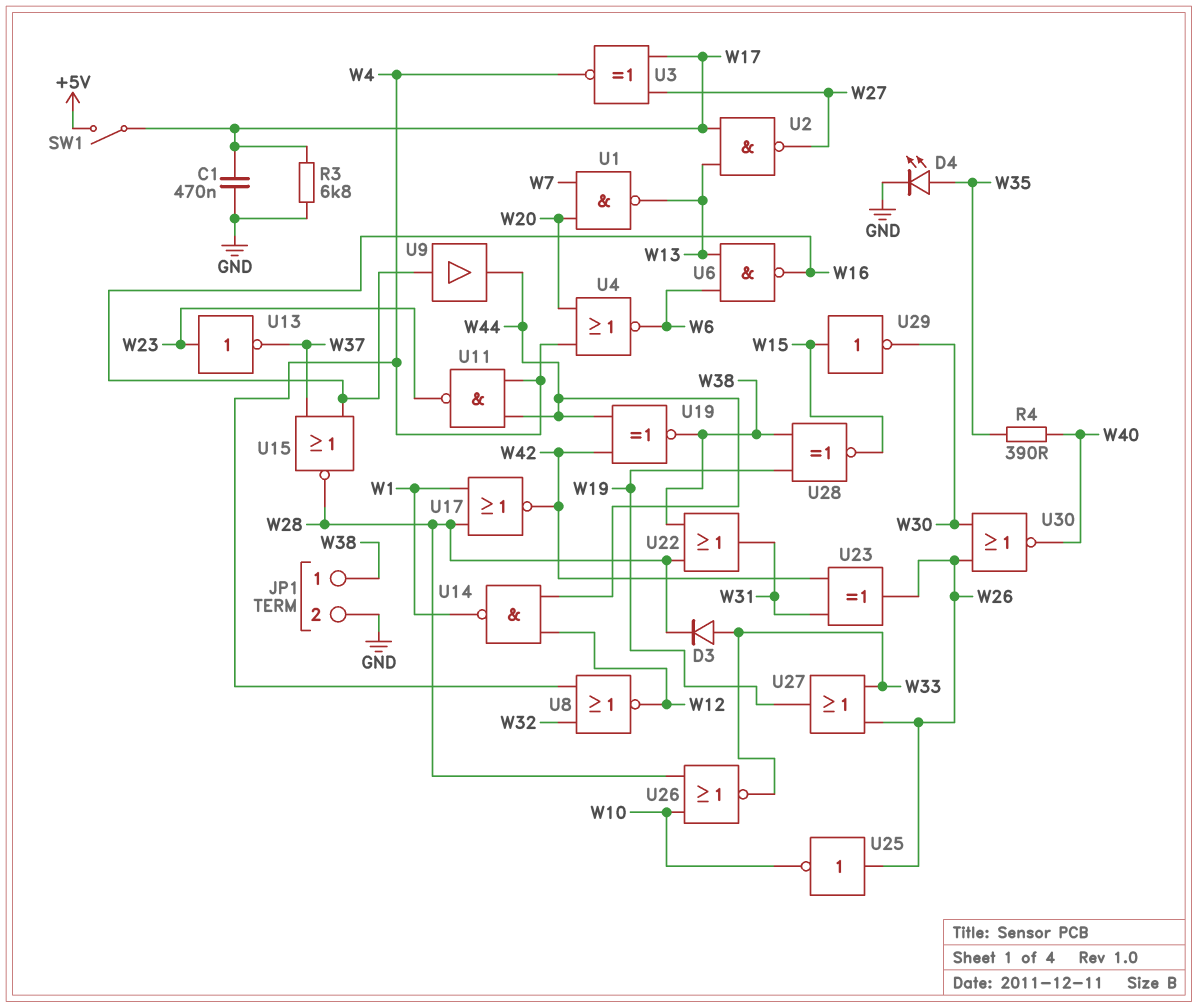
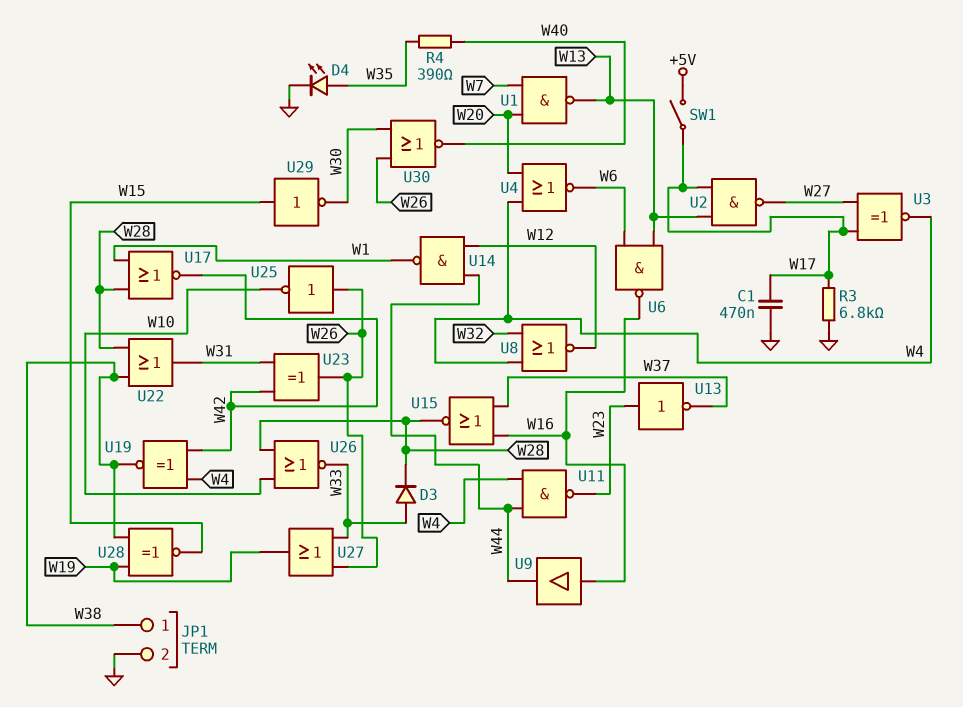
U19: XNOR (in W42, in W44, out W38) -> XNOR (in W4, in W42, out W38)

